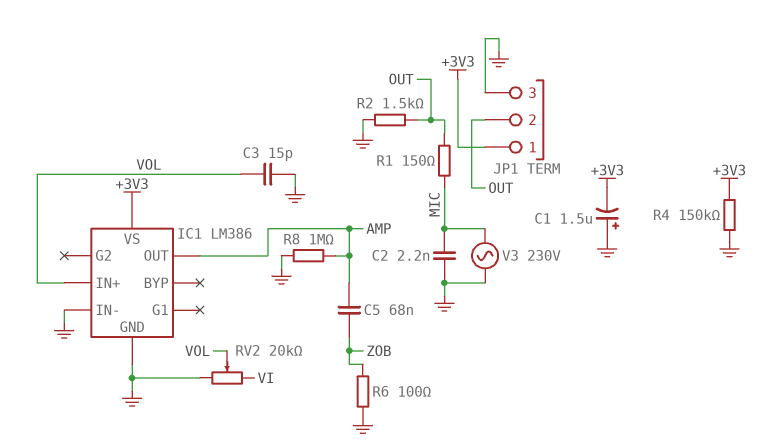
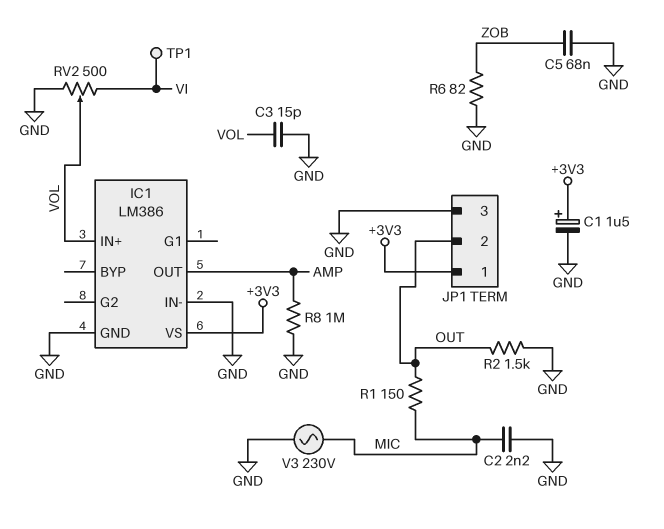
C1: 1.5uF (plus GND, minus +3V3) -> 1.5uF (plus +3V3, minus GND)
C5: 68nF (AMP, ZOB) -> 68nF (GND, ZOB)
R4: 150k (+3V3, GND) -> none
R6: 100 (GND, ZOB) -> 82 (GND, ZOB)
RV2: 20k (GND, VI, wiper VOL) -> 500 (GND, VI, wiper VOL)
TP1: none -> test point (VI)

